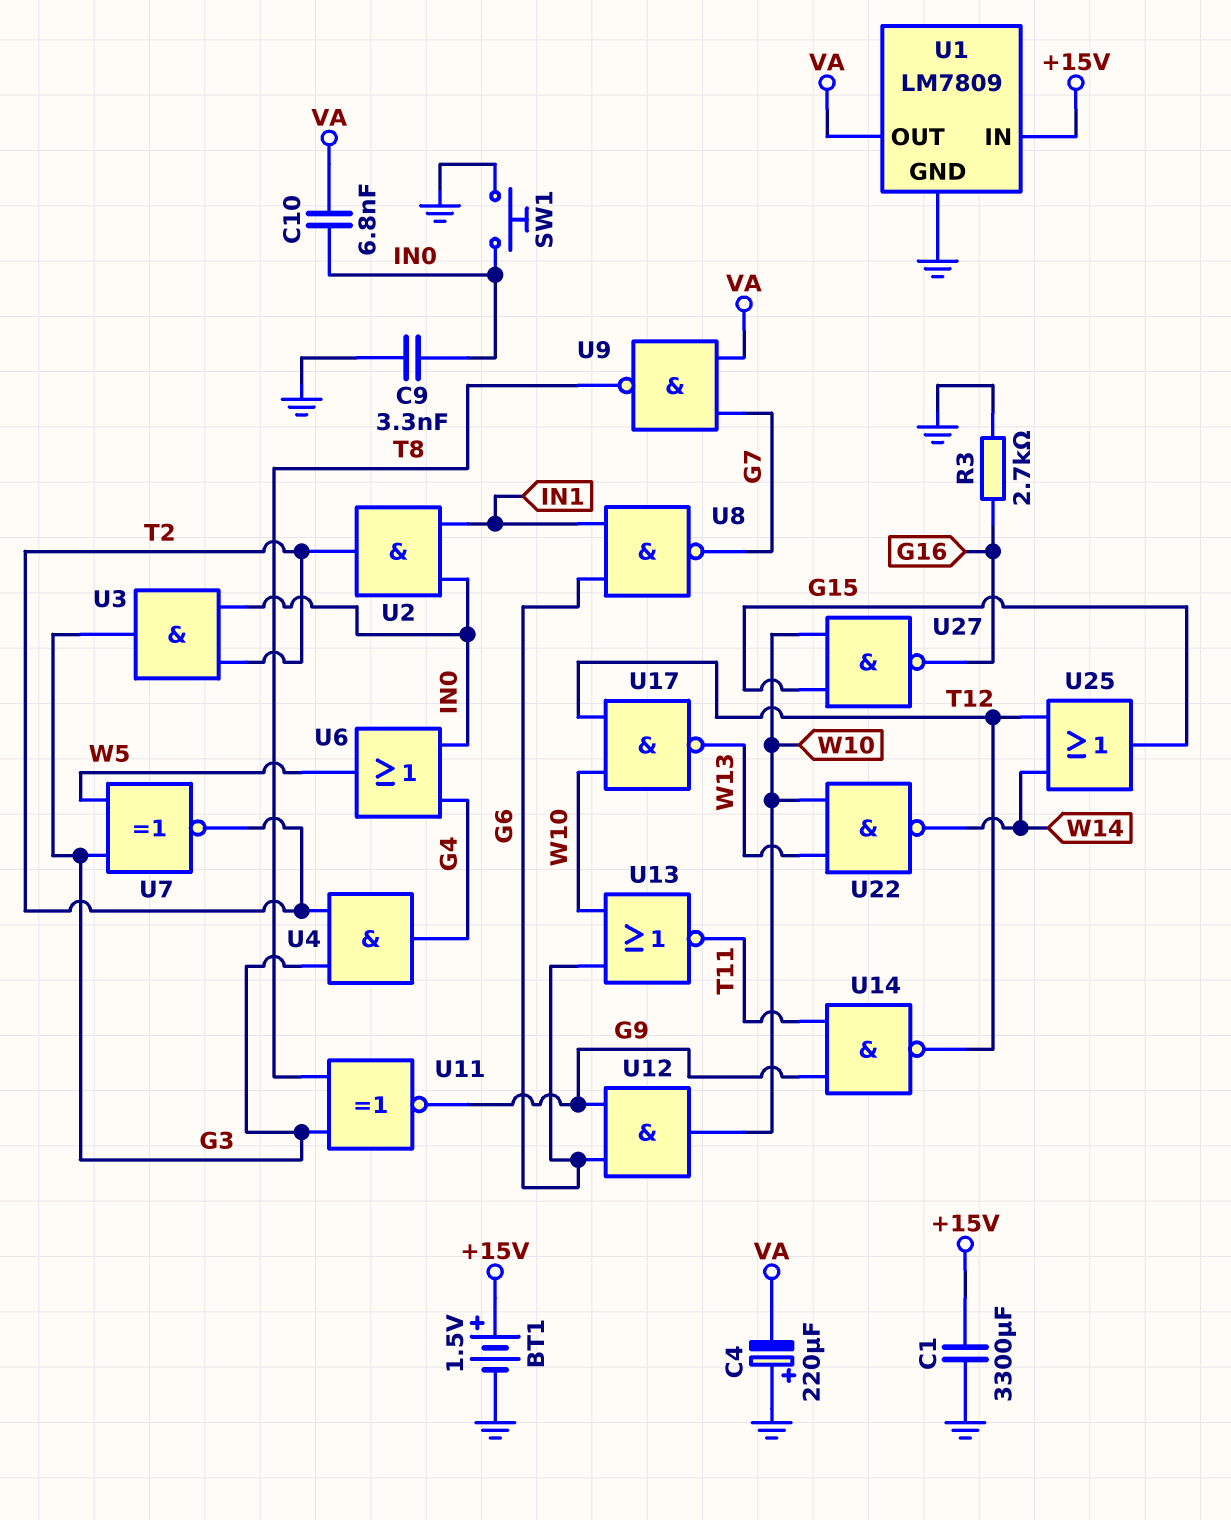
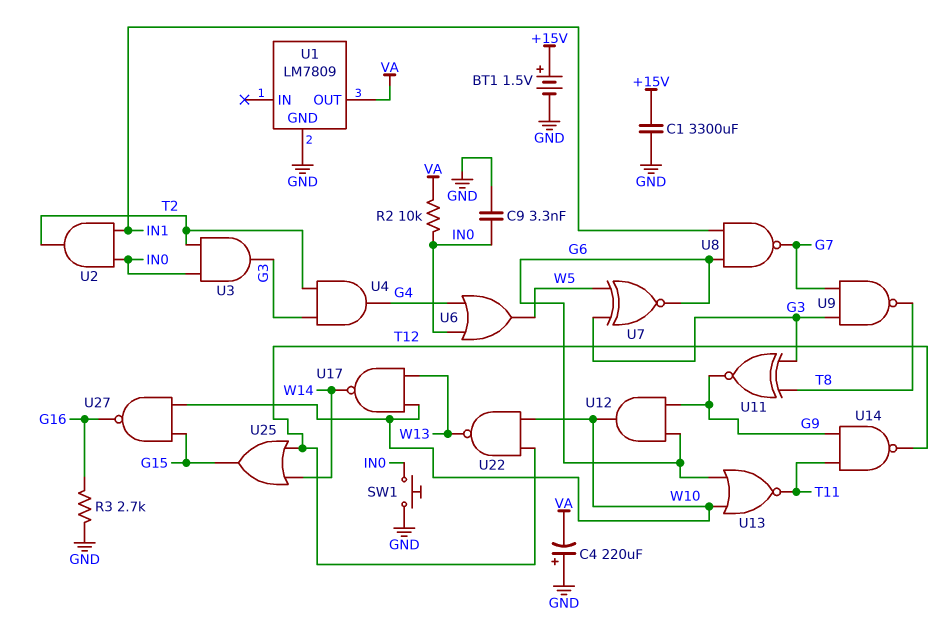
C10: 6.8nF (IN0, VA) -> none
R2: none -> 10k (IN0, VA)
U1 pin IN: +15V -> none
U7: XNOR (in G3, in W5, out T2) -> XNOR (in G3, in W5, out G6)
U9: NAND (in G7, in VA, out T8) -> NAND (in G3, in G7, out T8)
U17: NAND (in T12, in W10, out W13) -> NAND (in W10, in W13, out W14)
U22: NAND (in W10, in W13, out W14) -> NAND (in T12, in W10, out W13)

